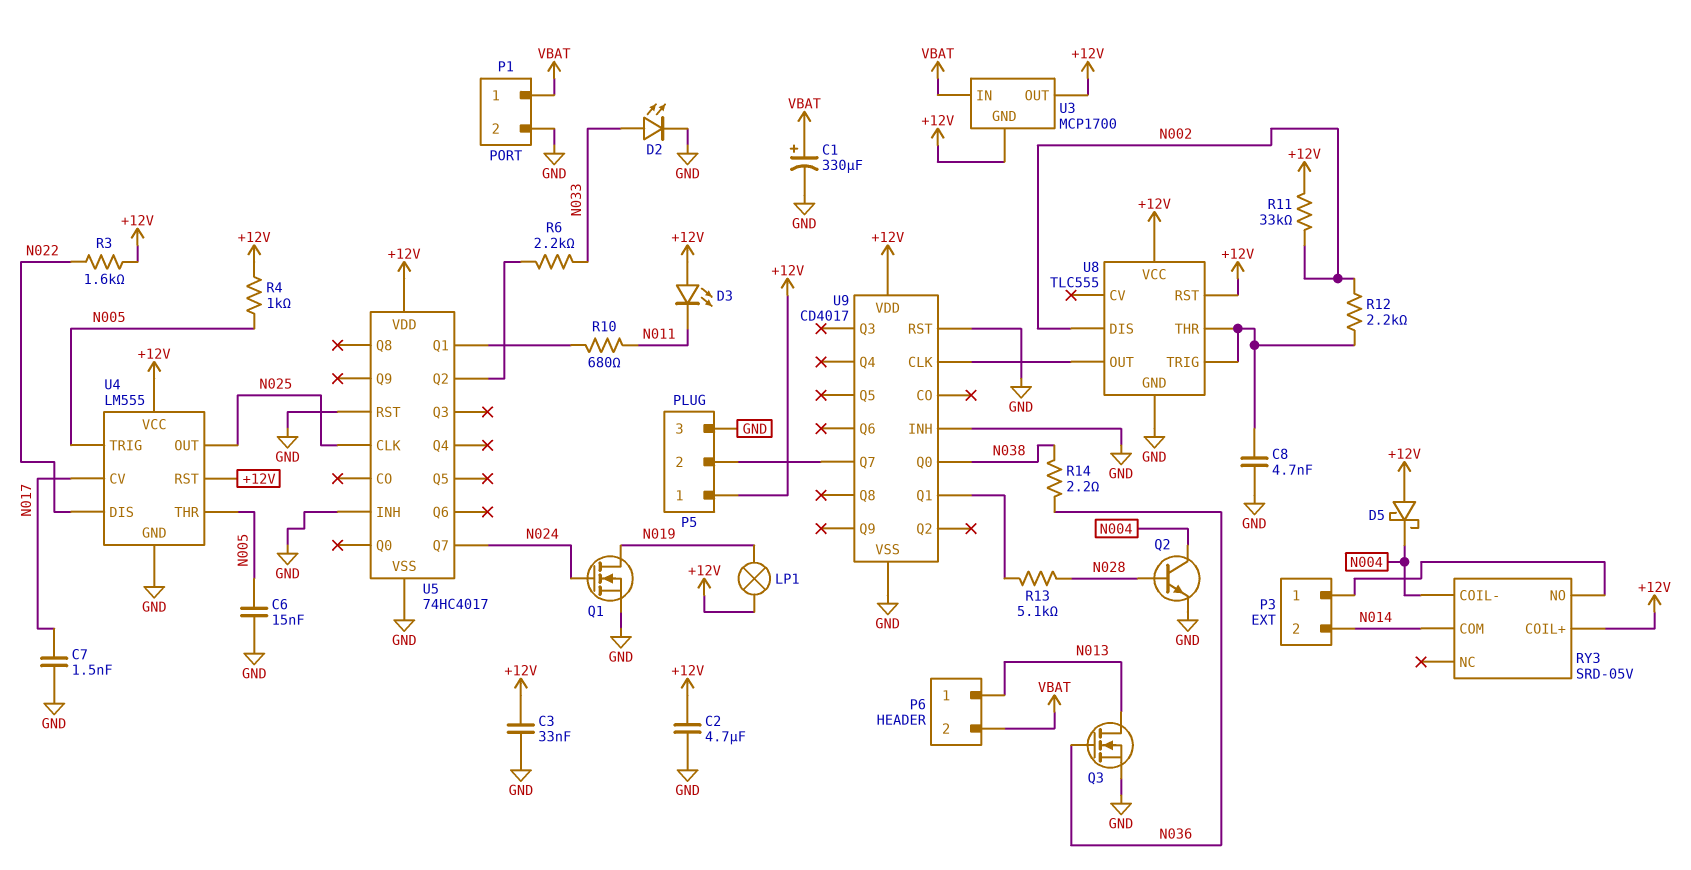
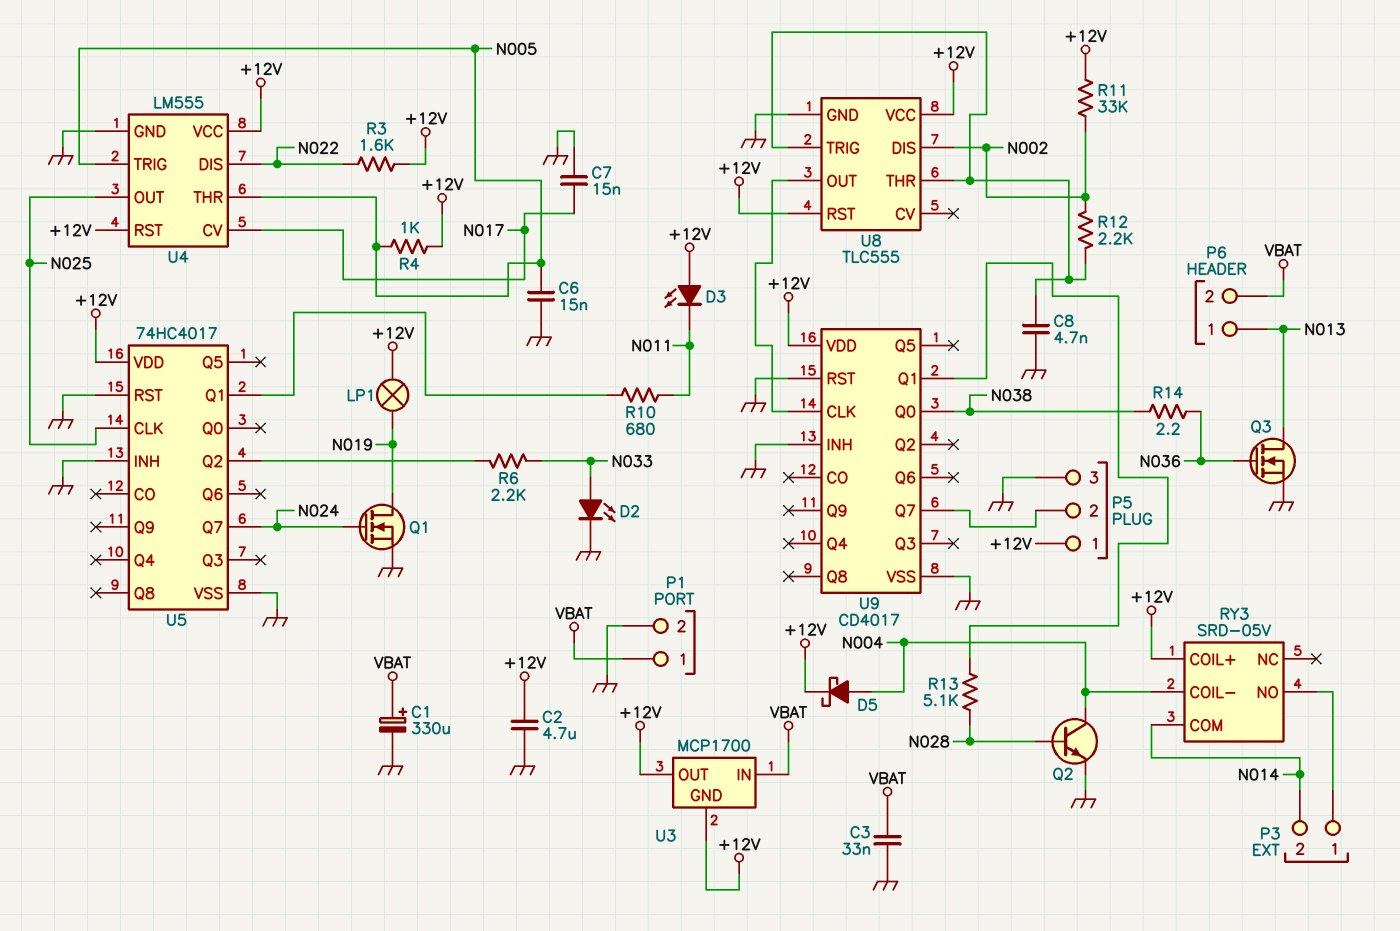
C3: 33nF (+12V, GND) -> 33nF (GND, VBAT)
C7: 1.5nF (GND, N017) -> 15nF (GND, N017)
D5: schottky (A +12V, K N004) -> schottky (A N004, K +12V)

